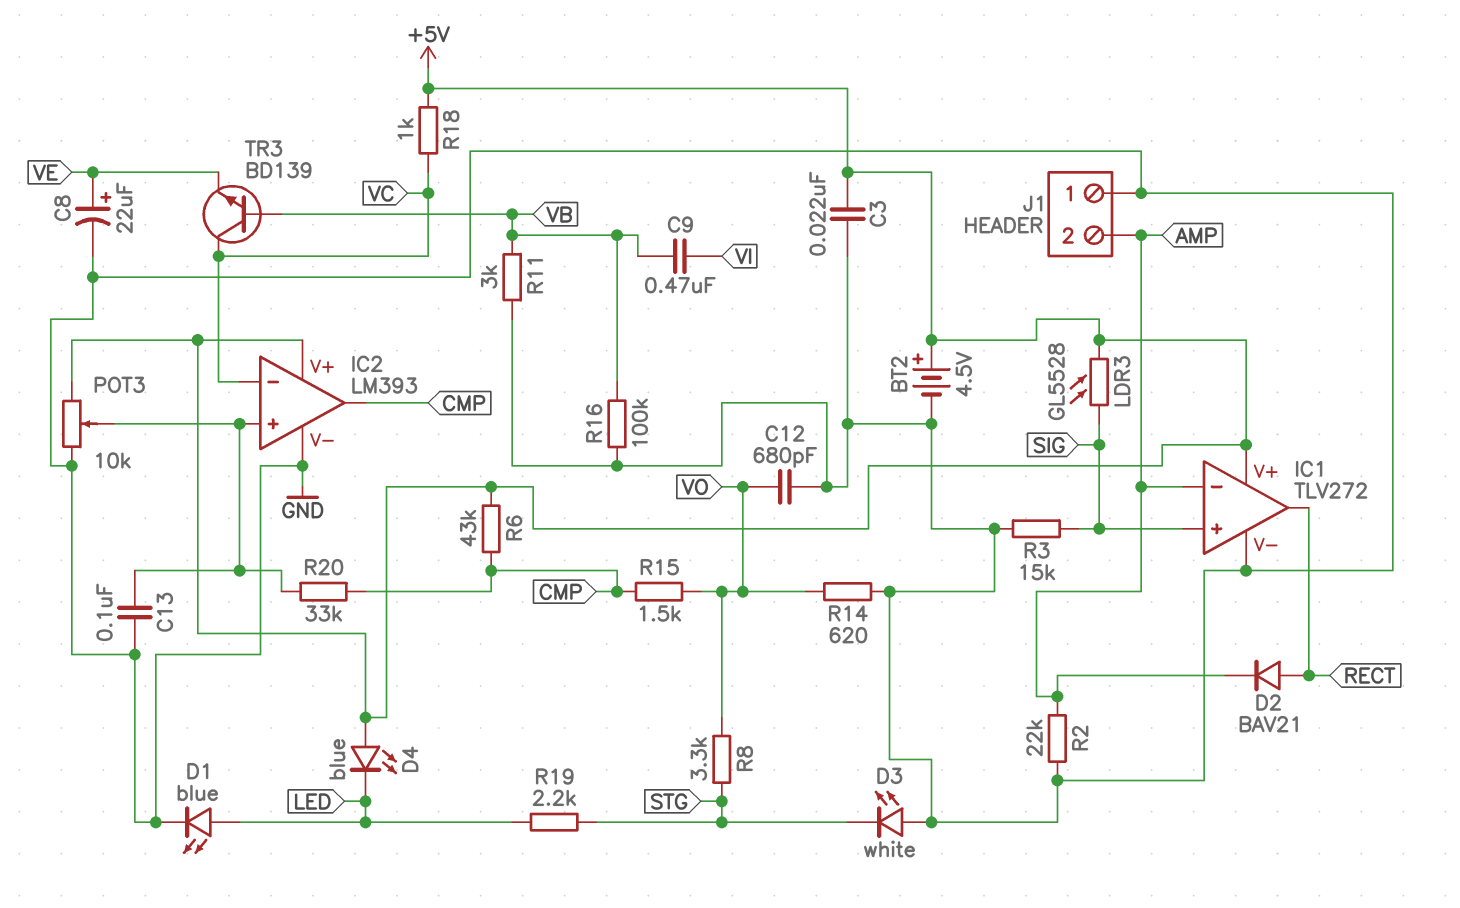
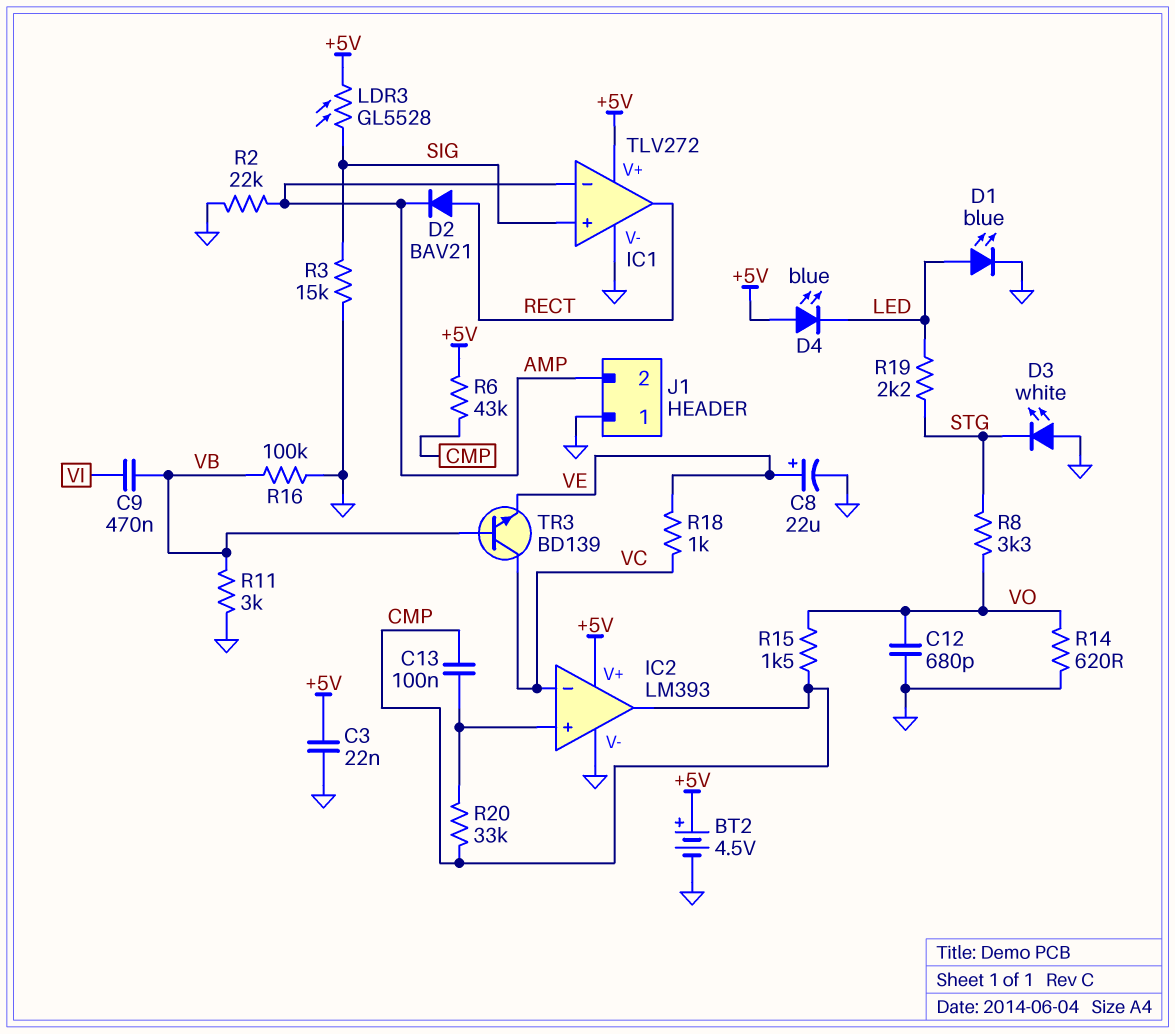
C13: 100nF (GND, IC2/in+) -> 100nF (CMP, IC2/in+)
POT3: 10k (+5V, GND, wiper IC2/in+) -> none
R18: 1k (+5V, VC) -> 1k (VC, VE)

